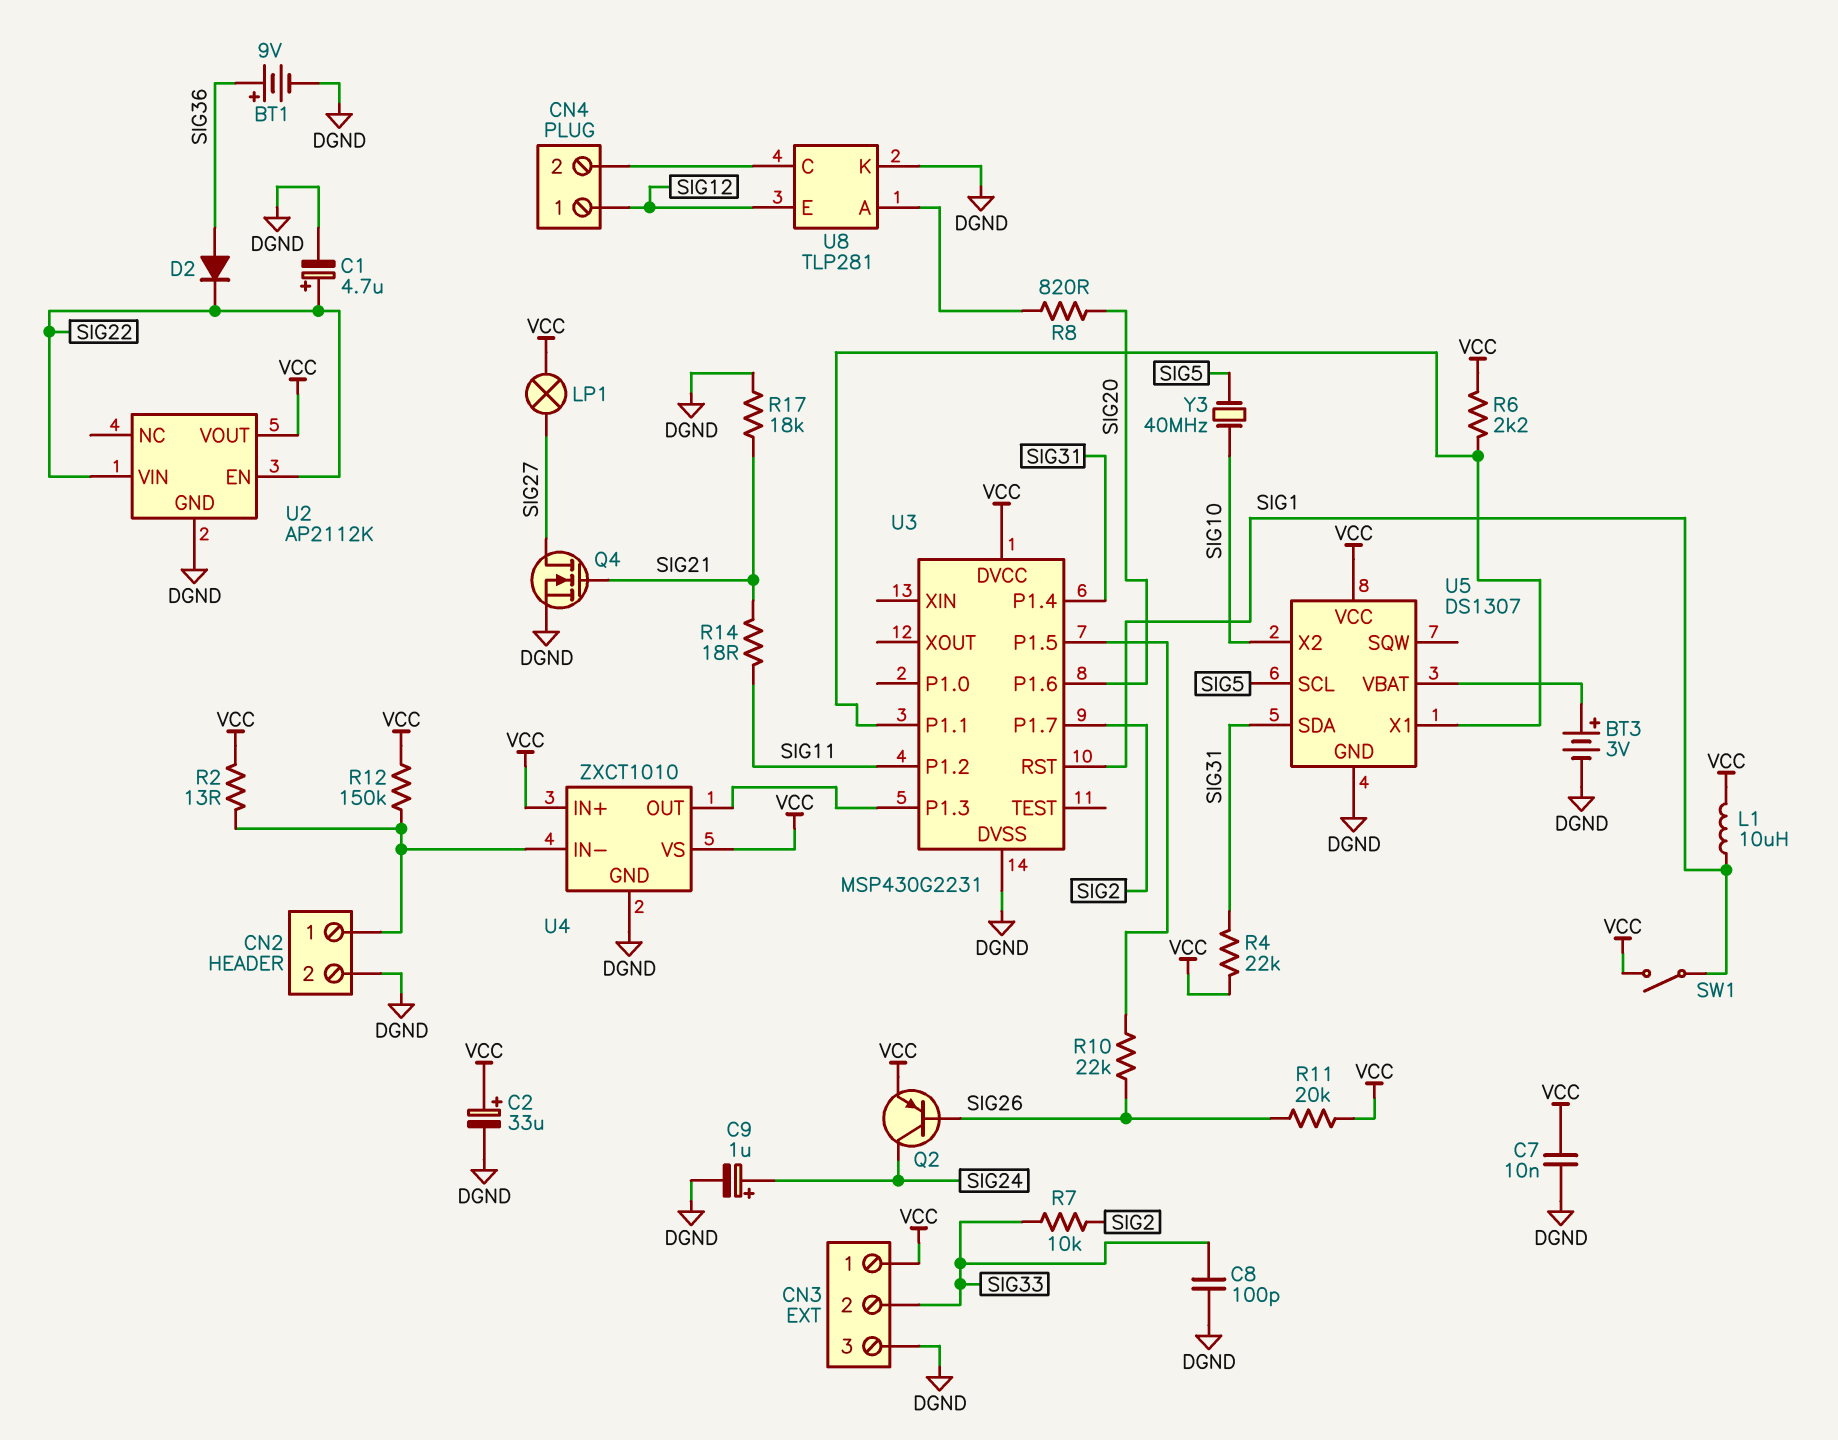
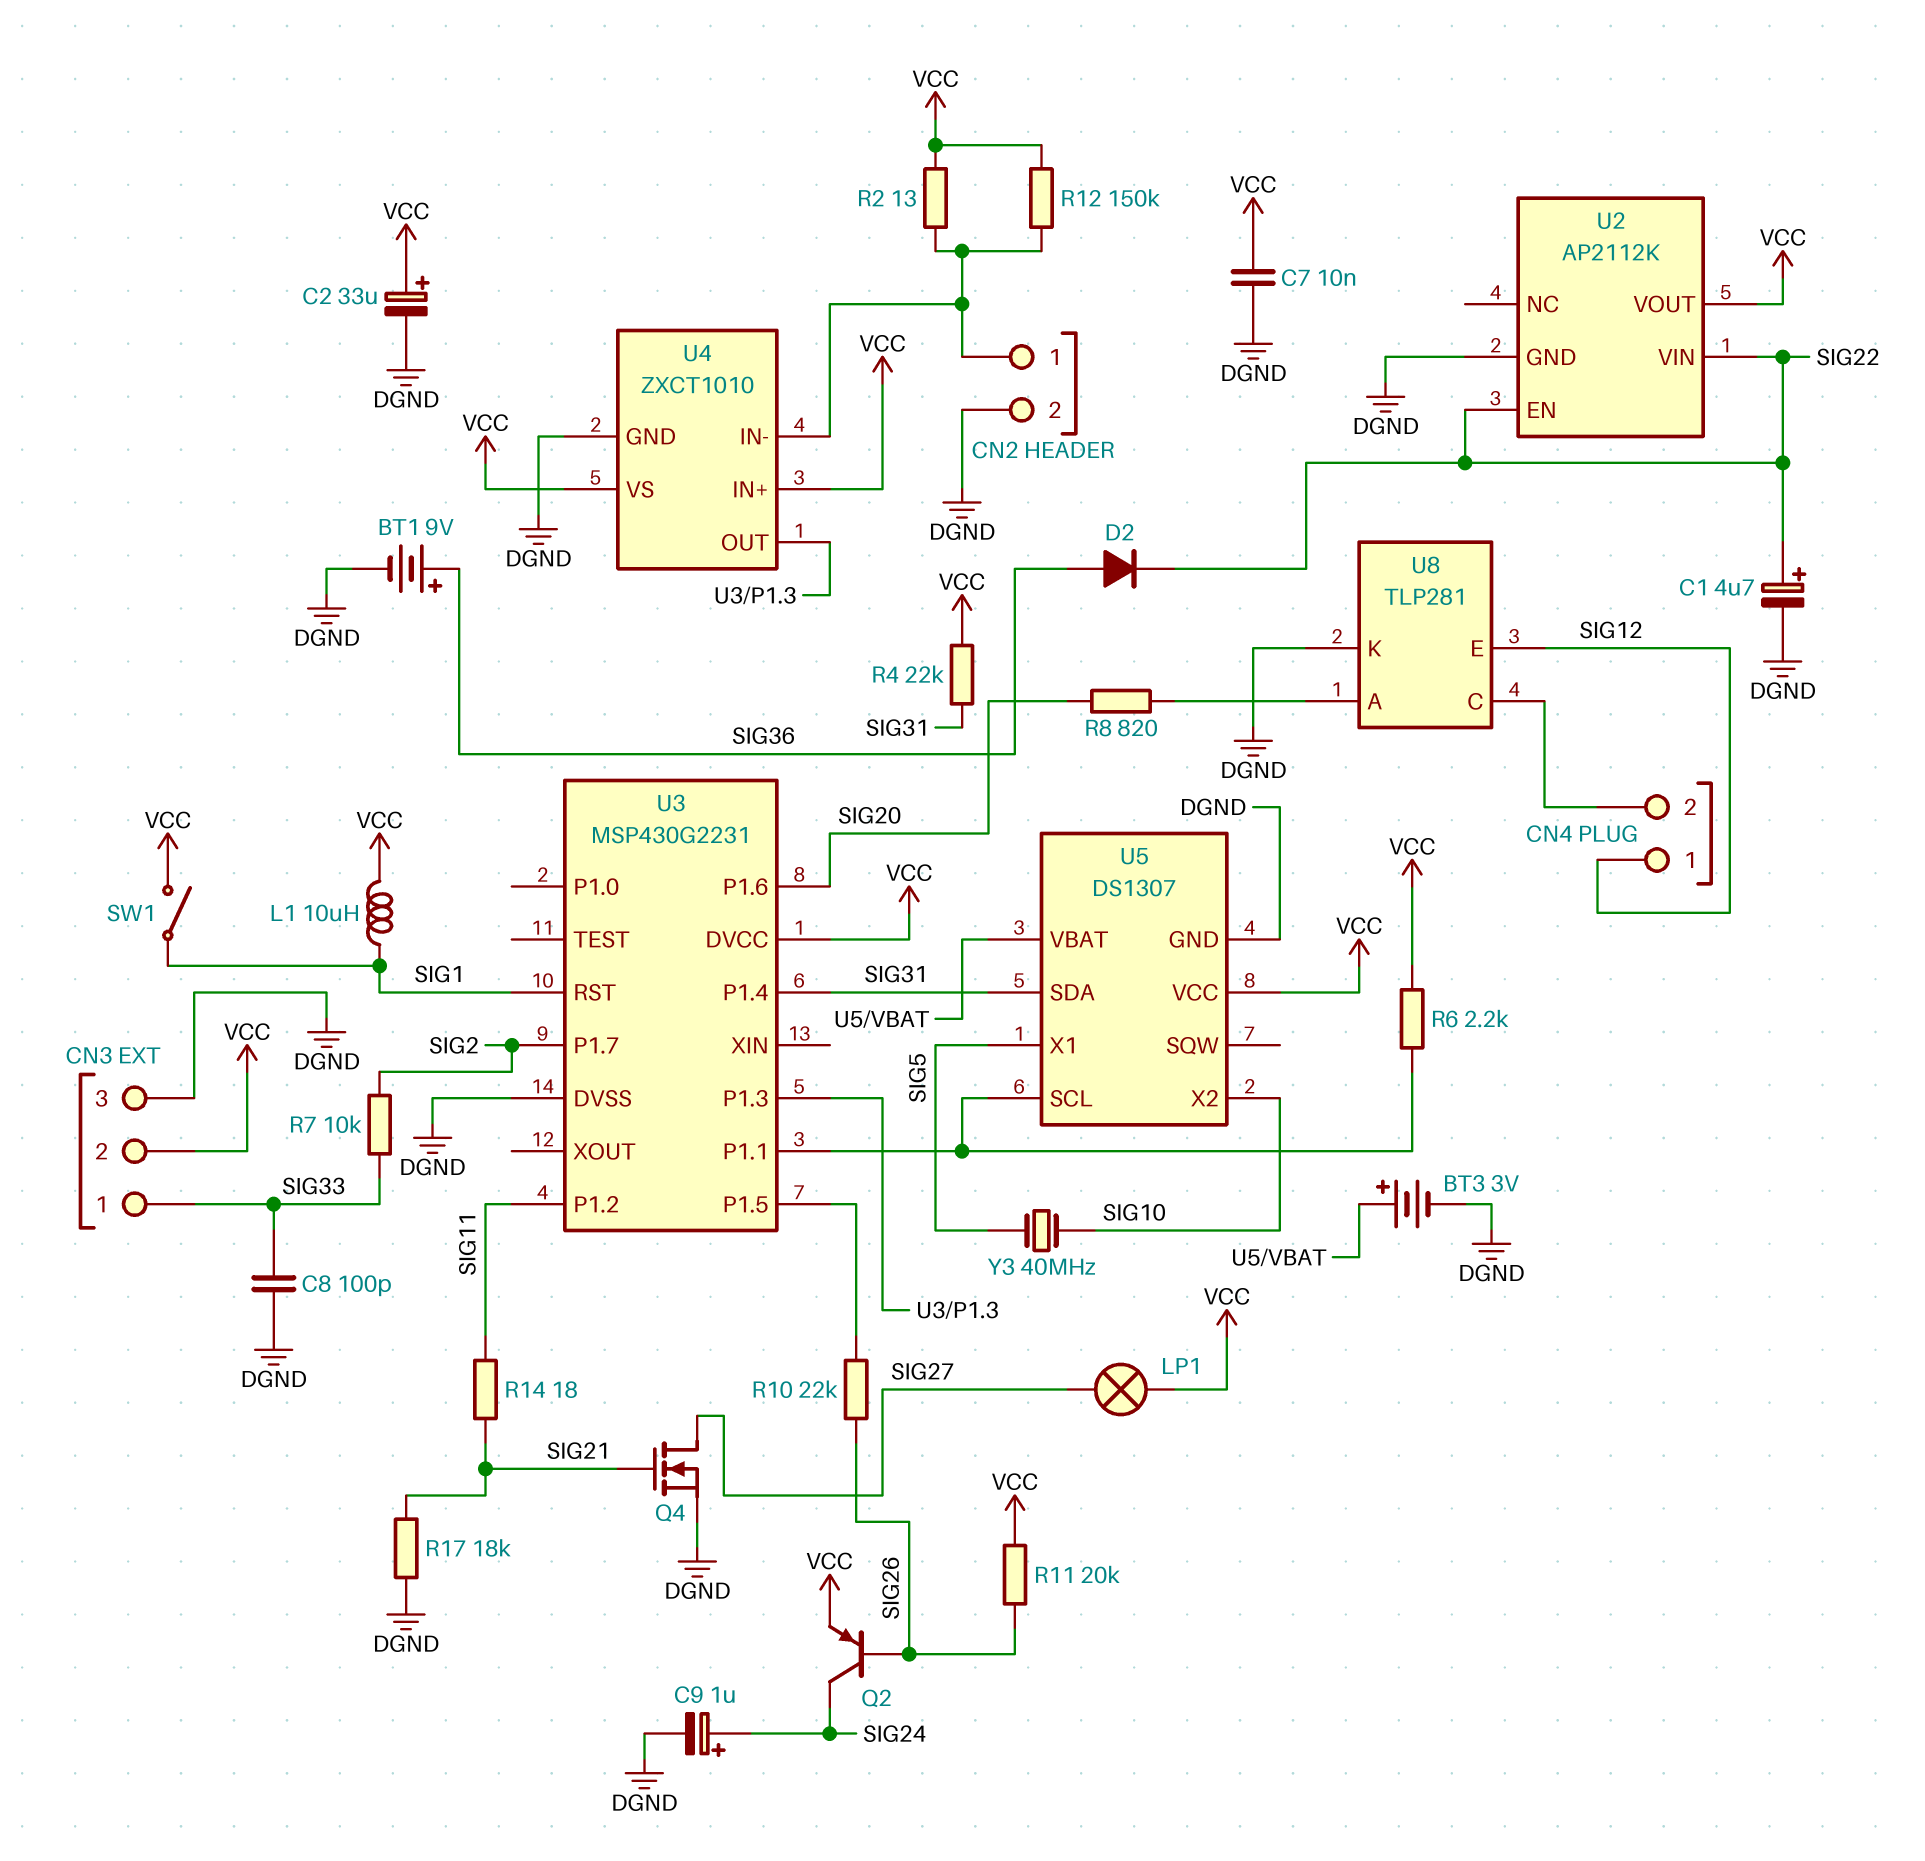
CN3 pin 1: VCC -> SIG33
CN3 pin 2: SIG33 -> VCC
U5 pin SCL: SIG5 -> U3/P1.1
U5 pin X1: U3/P1.1 -> SIG5

